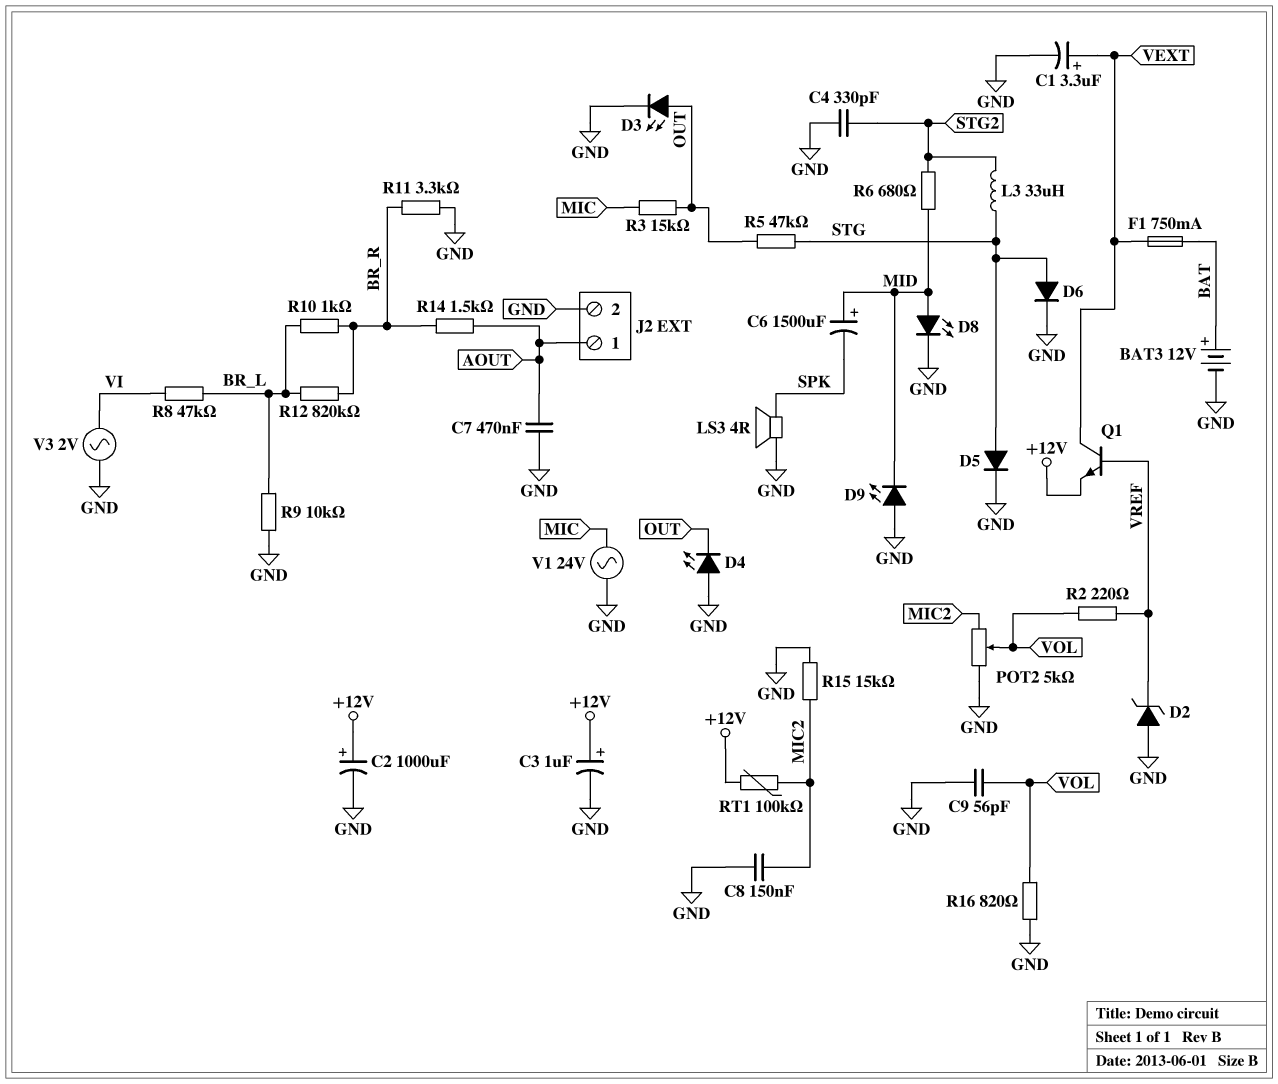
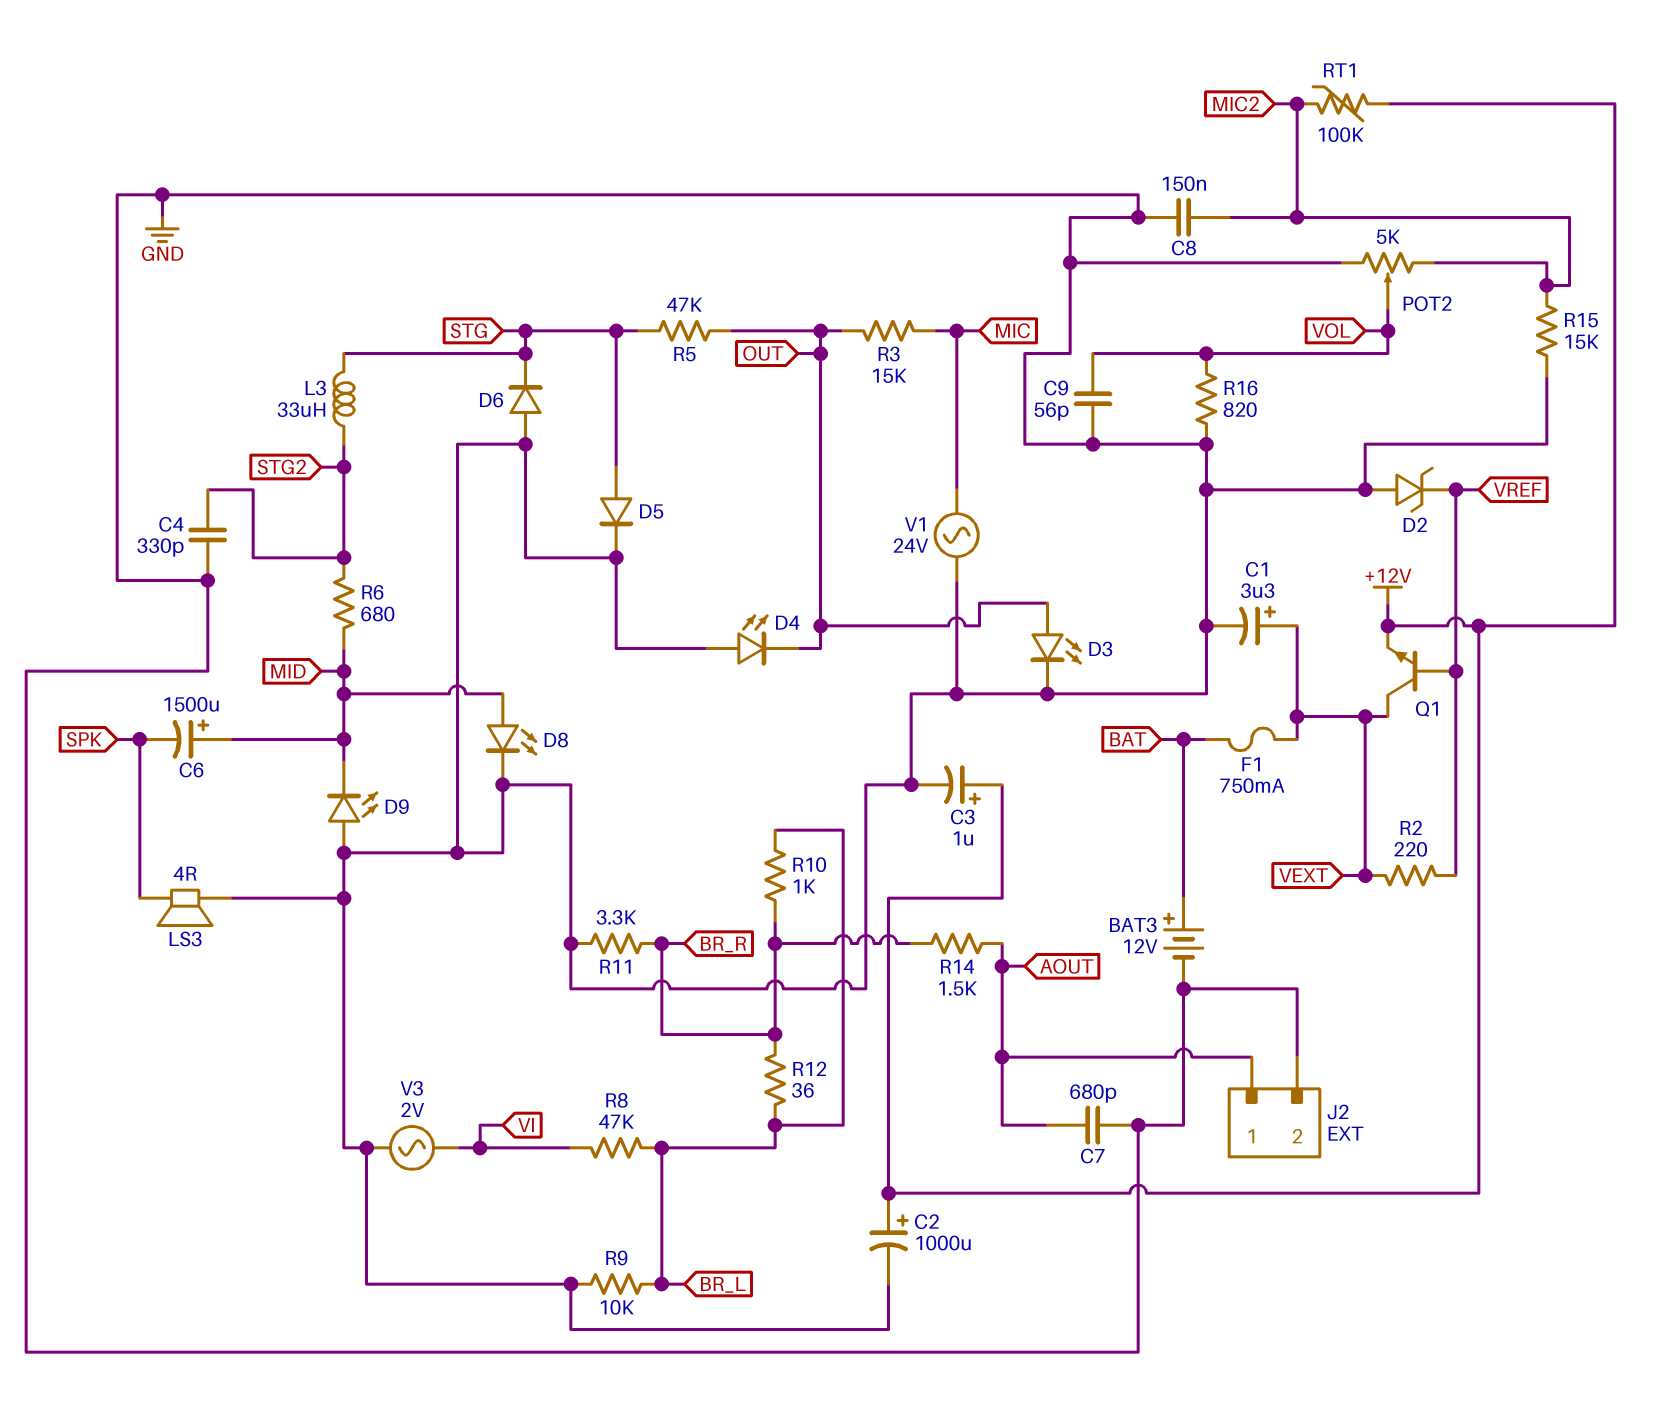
C7: 470nF (AOUT, GND) -> 680pF (AOUT, GND)
D6: diode (A STG, K GND) -> diode (A GND, K STG)
R2: 220 (VOL, VREF) -> 220 (VEXT, VREF)
R12: 820k (BR_L, BR_R) -> 36 (BR_L, BR_R)

